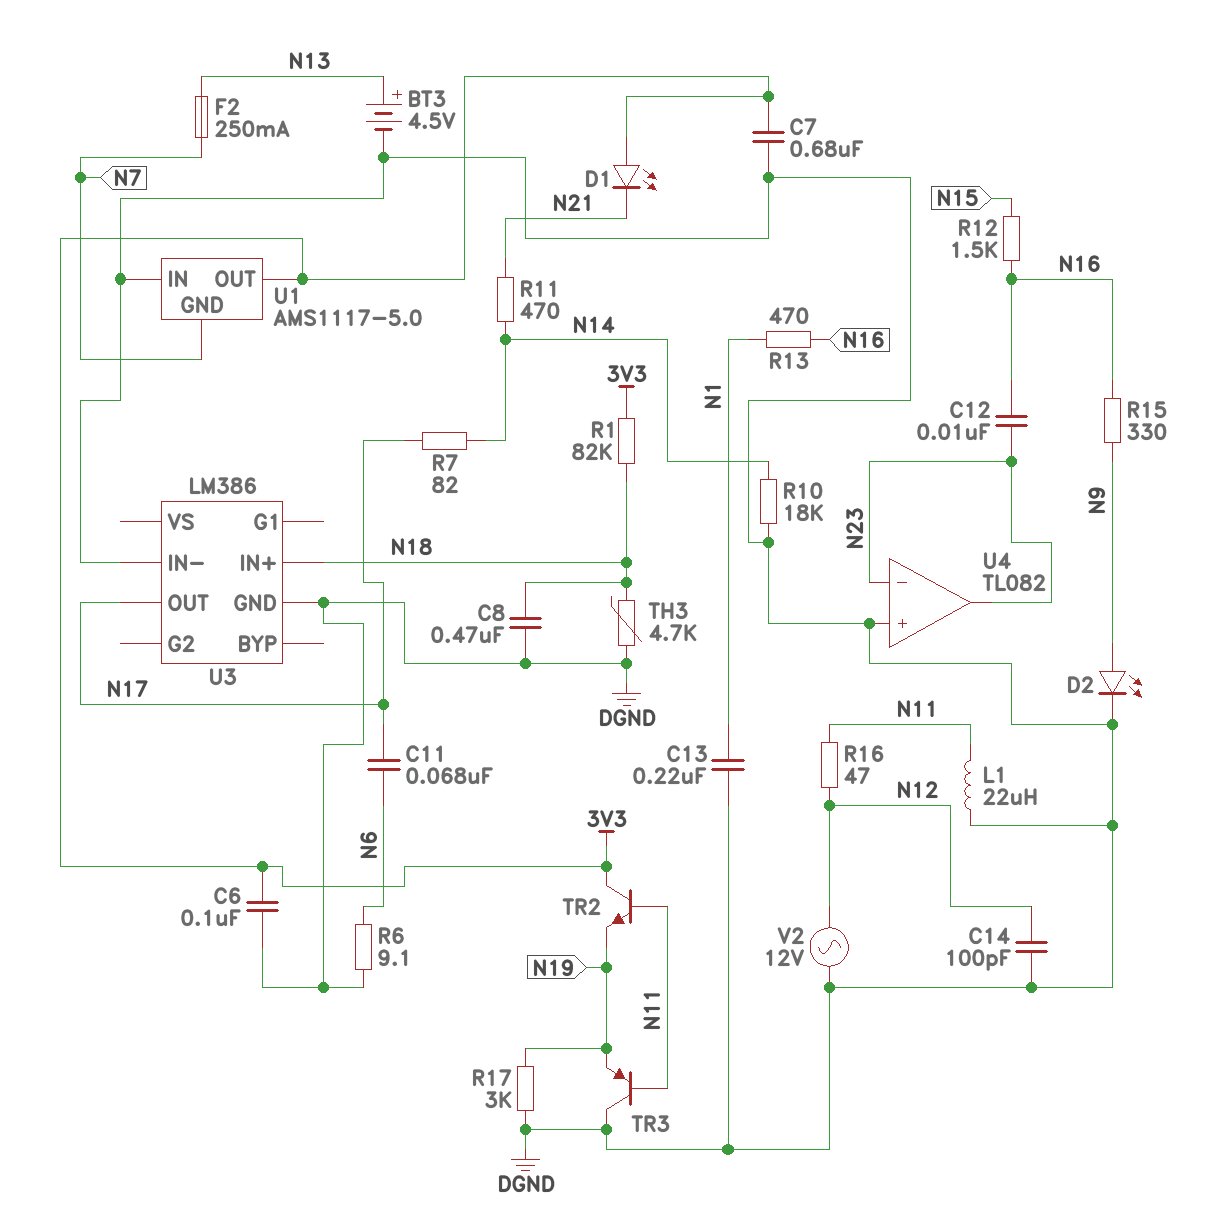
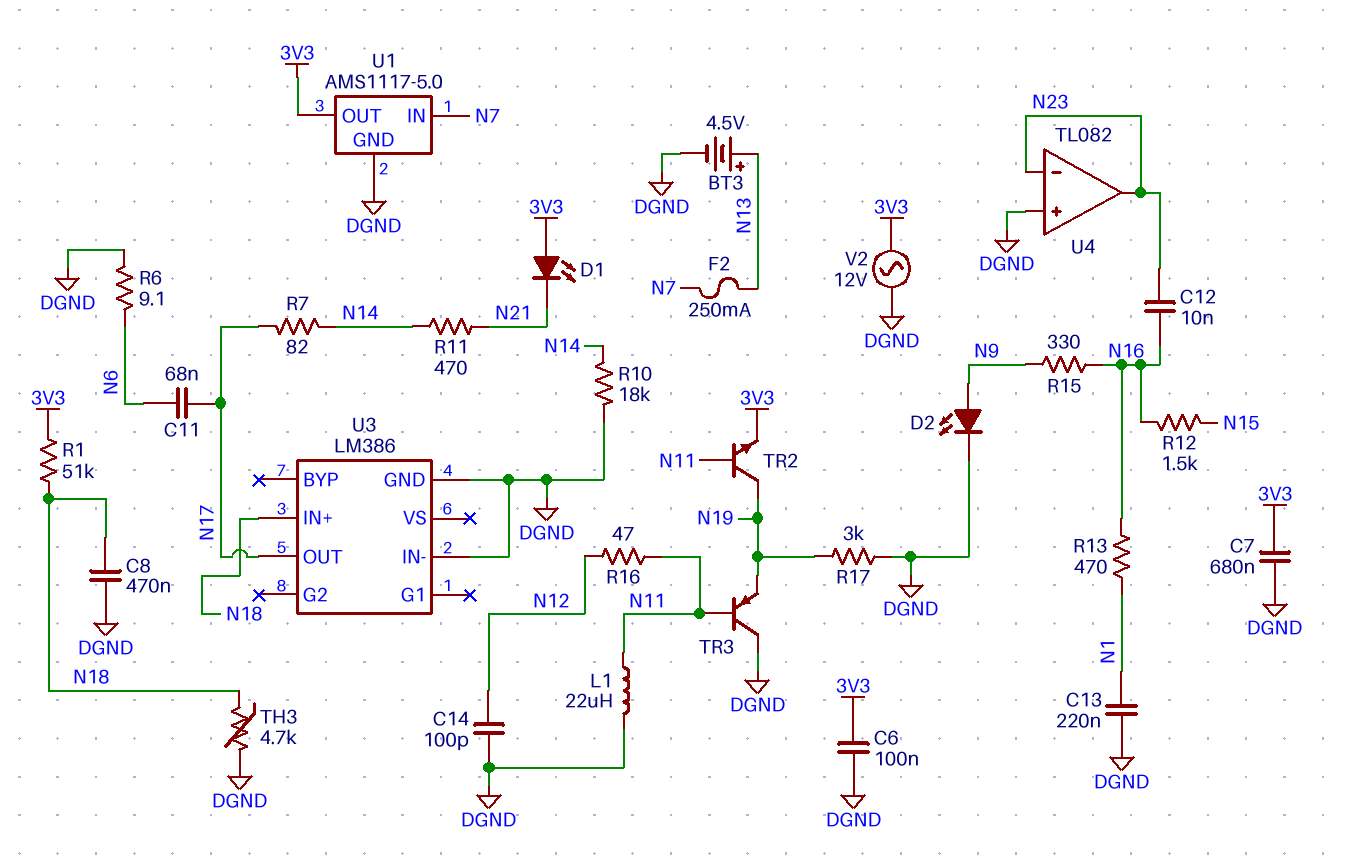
R1: 82k (3V3, N18) -> 51k (3V3, N18)
TR2: NPN (B N11, C 3V3, E N19) -> NPN (B N11, C N19, E 3V3)
U1 pin GND: N7 -> DGND
U1 pin IN: DGND -> N7
V2: AC 12V (DGND, N12) -> AC 12V (3V3, DGND)

